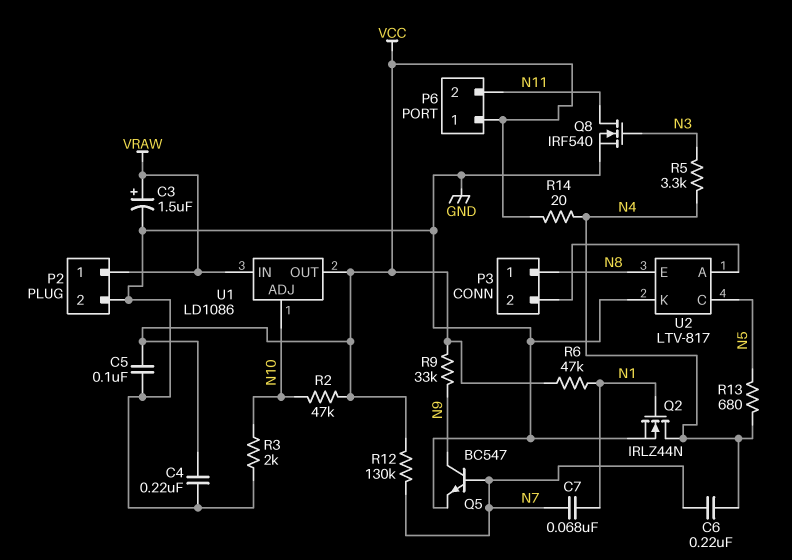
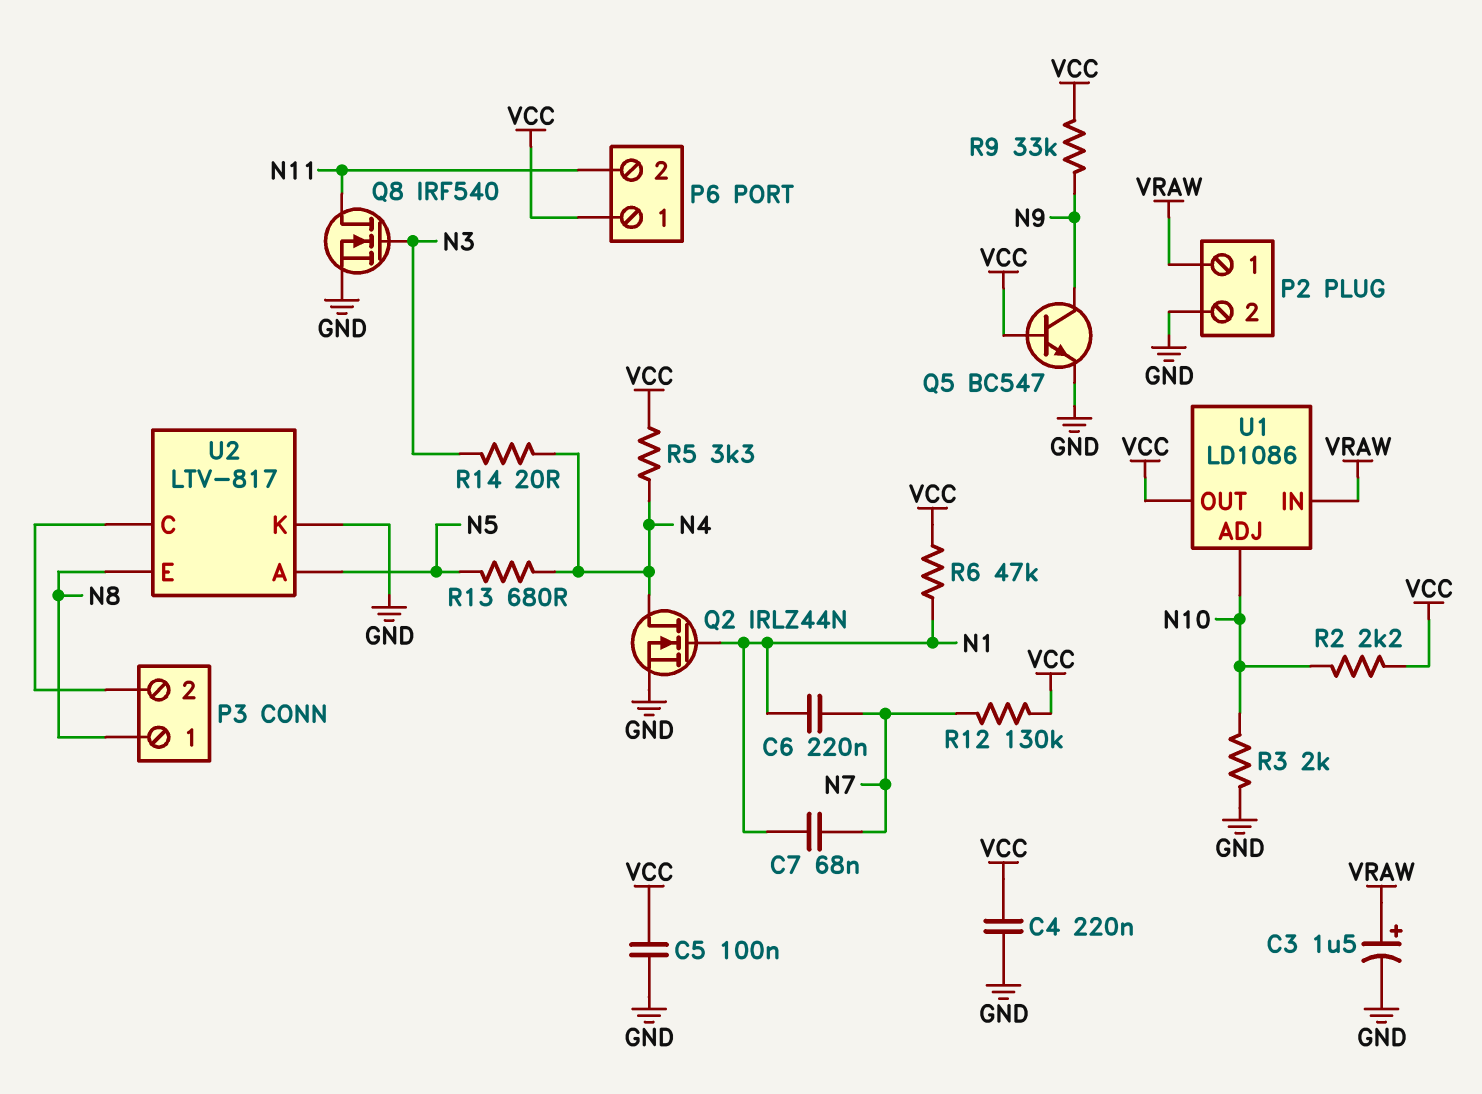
C6: 220nF (N4, N7) -> 220nF (N1, N7)
Q5: NPN BC547 (B N7, C N9, E GND) -> NPN BC547 (B VCC, C N9, E GND)
R2: 47k (N10, VCC) -> 2.2k (N10, VCC)
R5: 3.3k (N3, N4) -> 3.3k (N4, VCC)
R14: 20 (N4, VCC) -> 20 (N3, N4)
U2 pin A: P3/2 -> N5
U2 pin C: N5 -> P3/2

